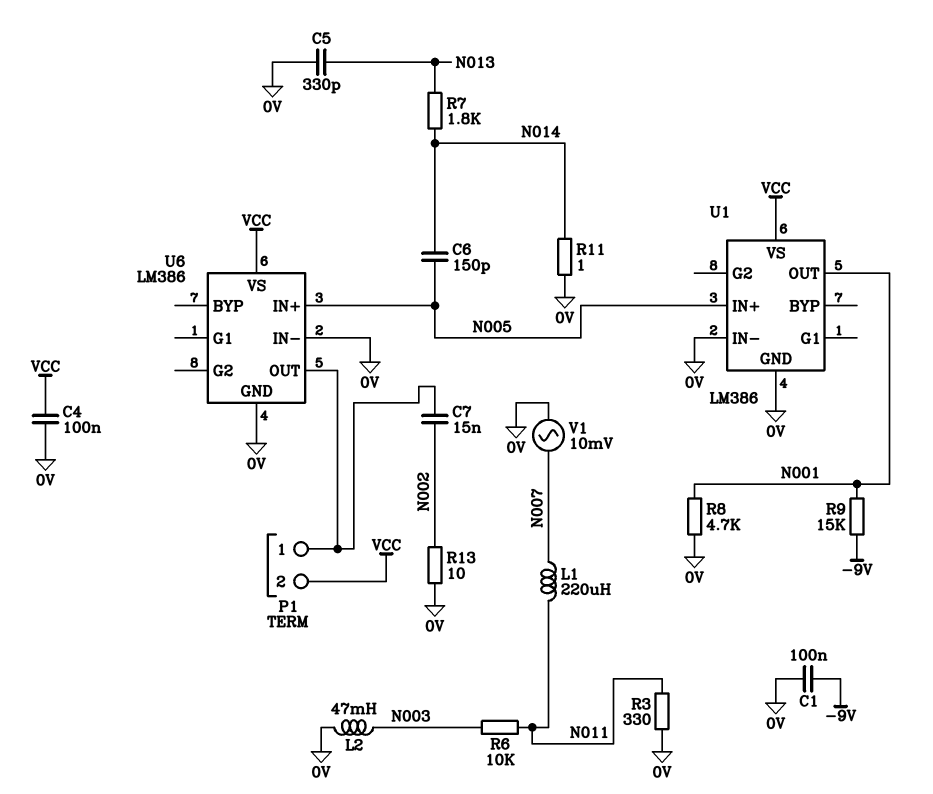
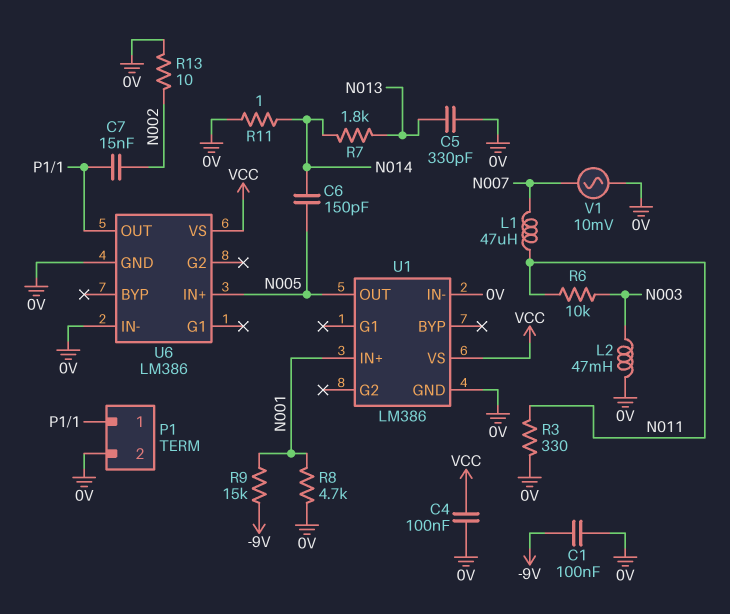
L1: 220uH (N007, N011) -> 47uH (N007, N011)
P1 pin 2: VCC -> 0V
U1 pin IN+: N005 -> N001
U1 pin OUT: N001 -> N005

